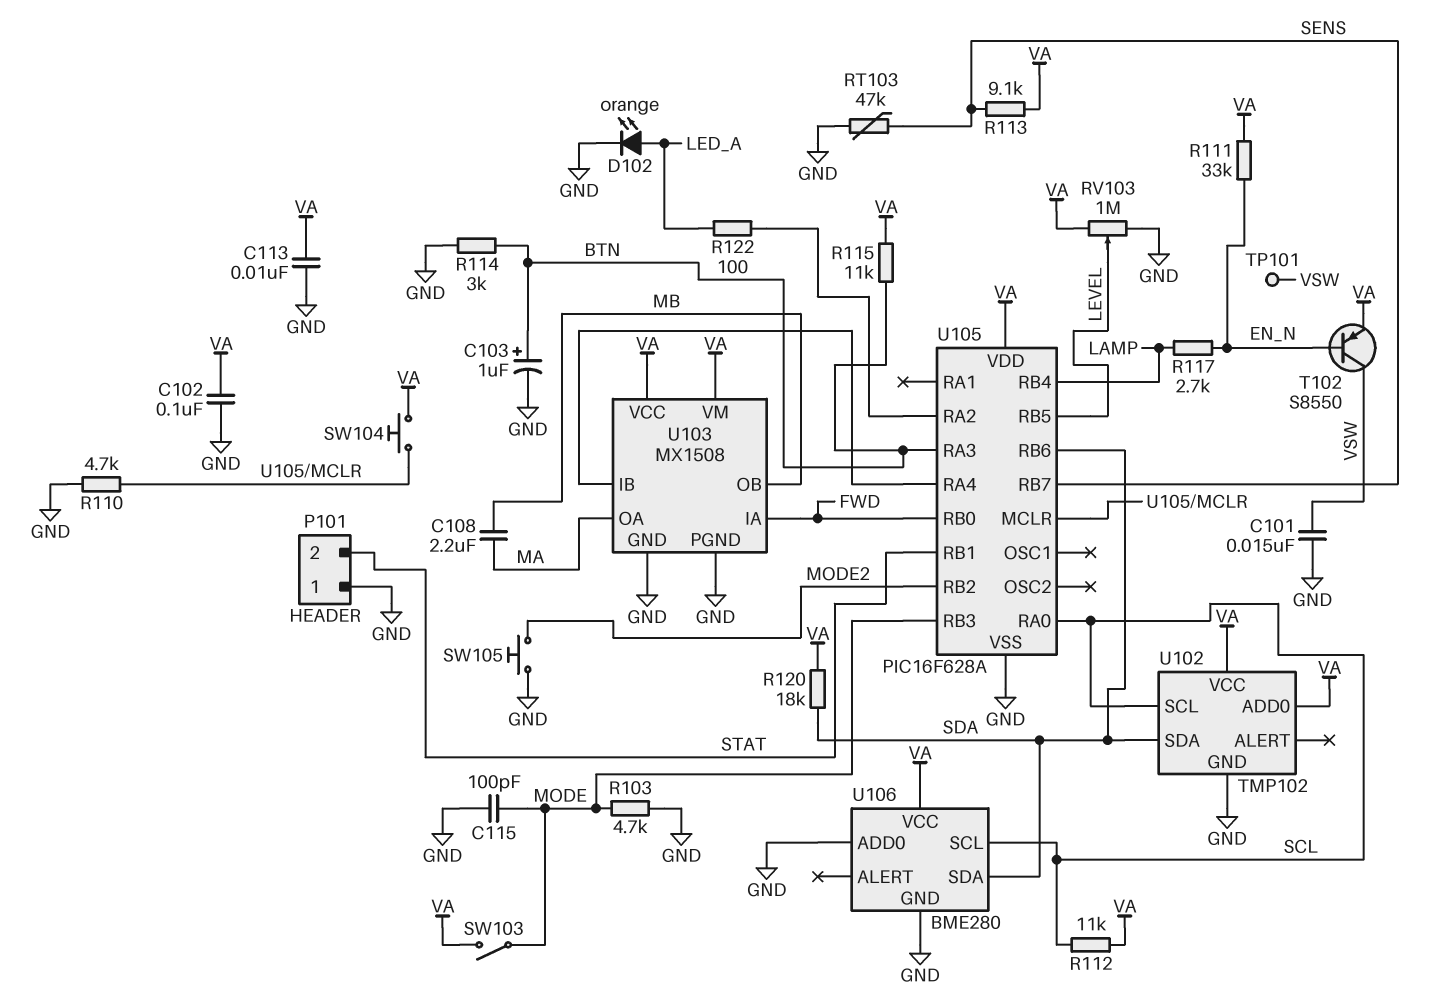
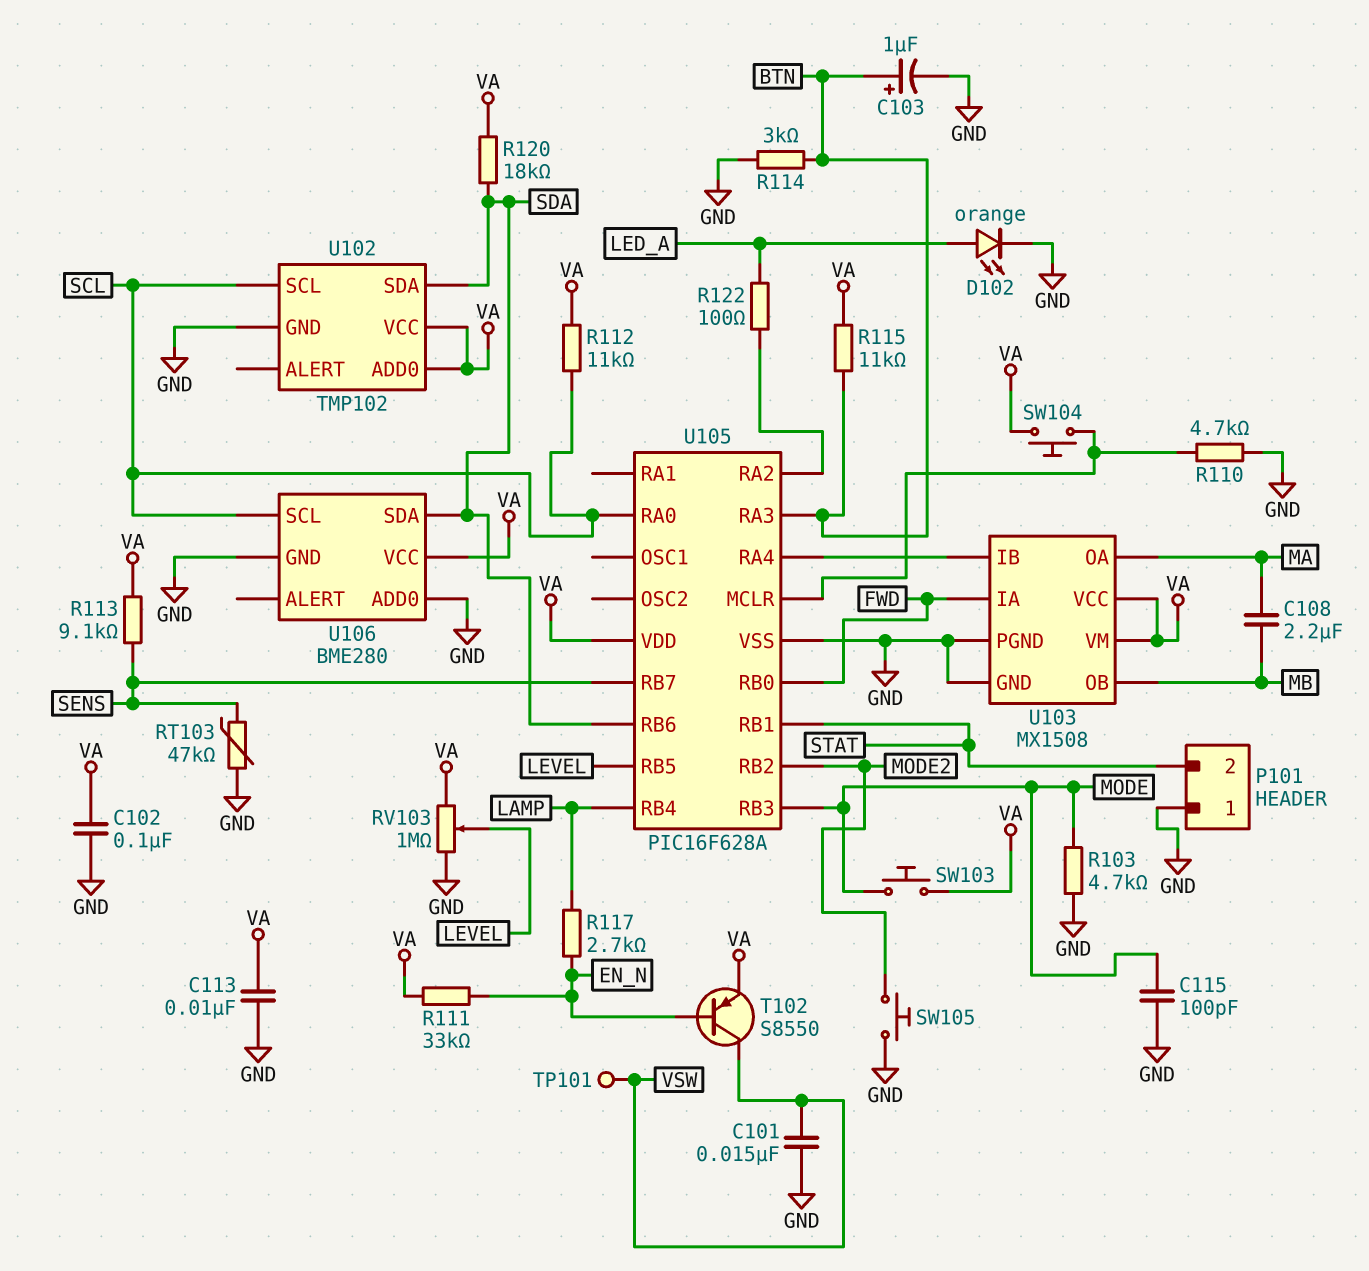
SW103: switch (MODE, VA) -> button (MODE, VA)

